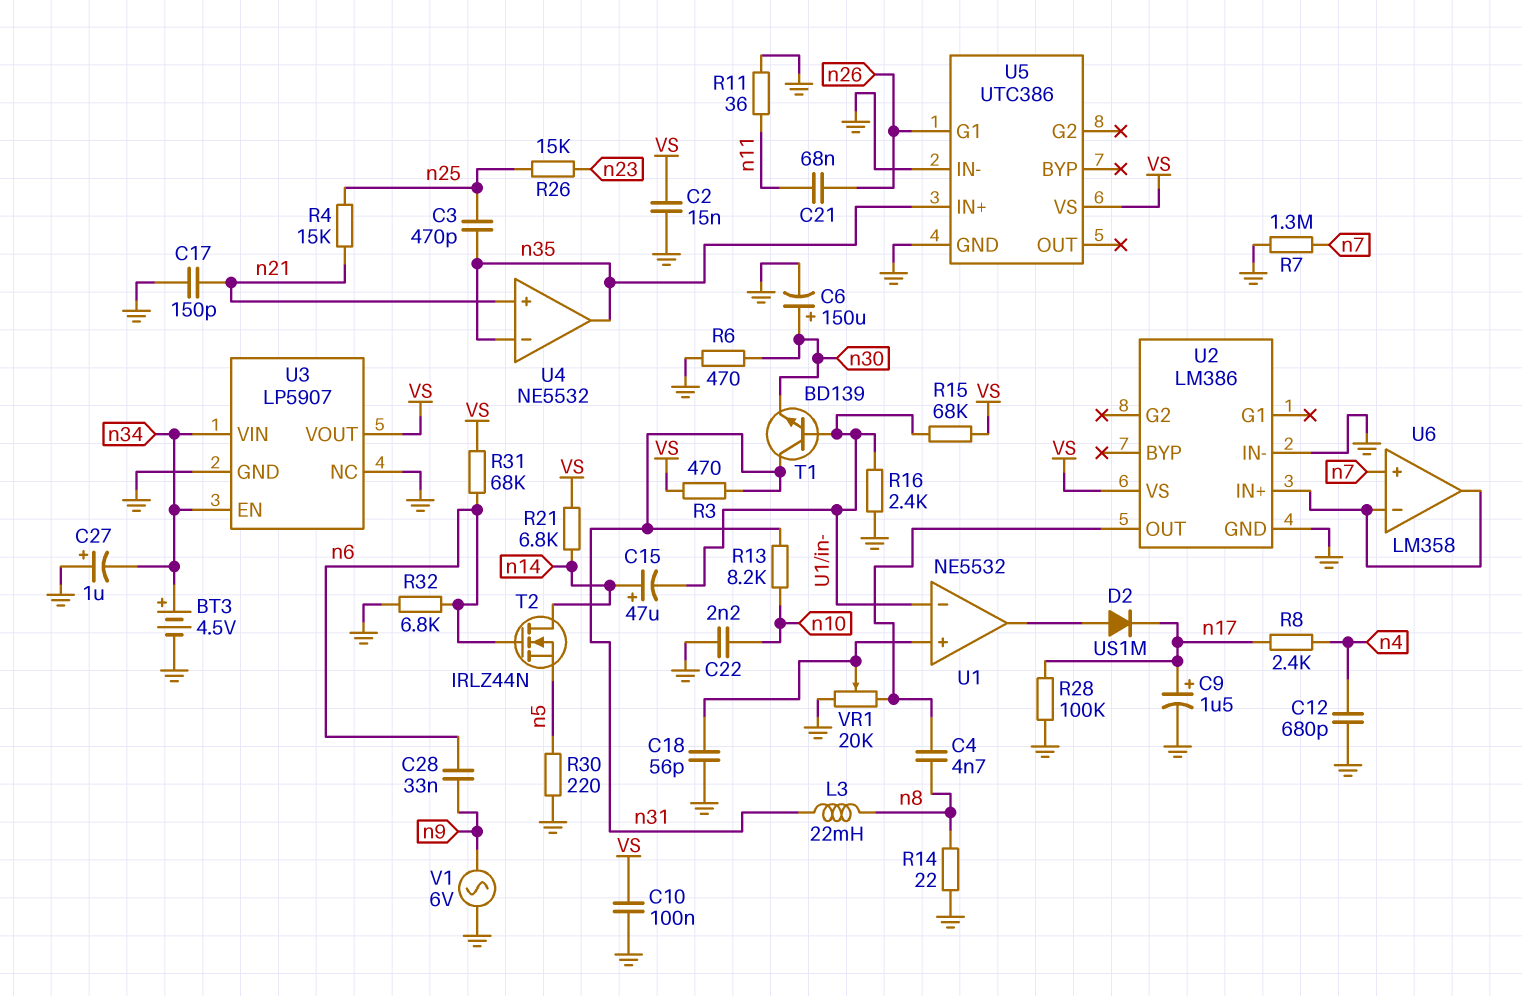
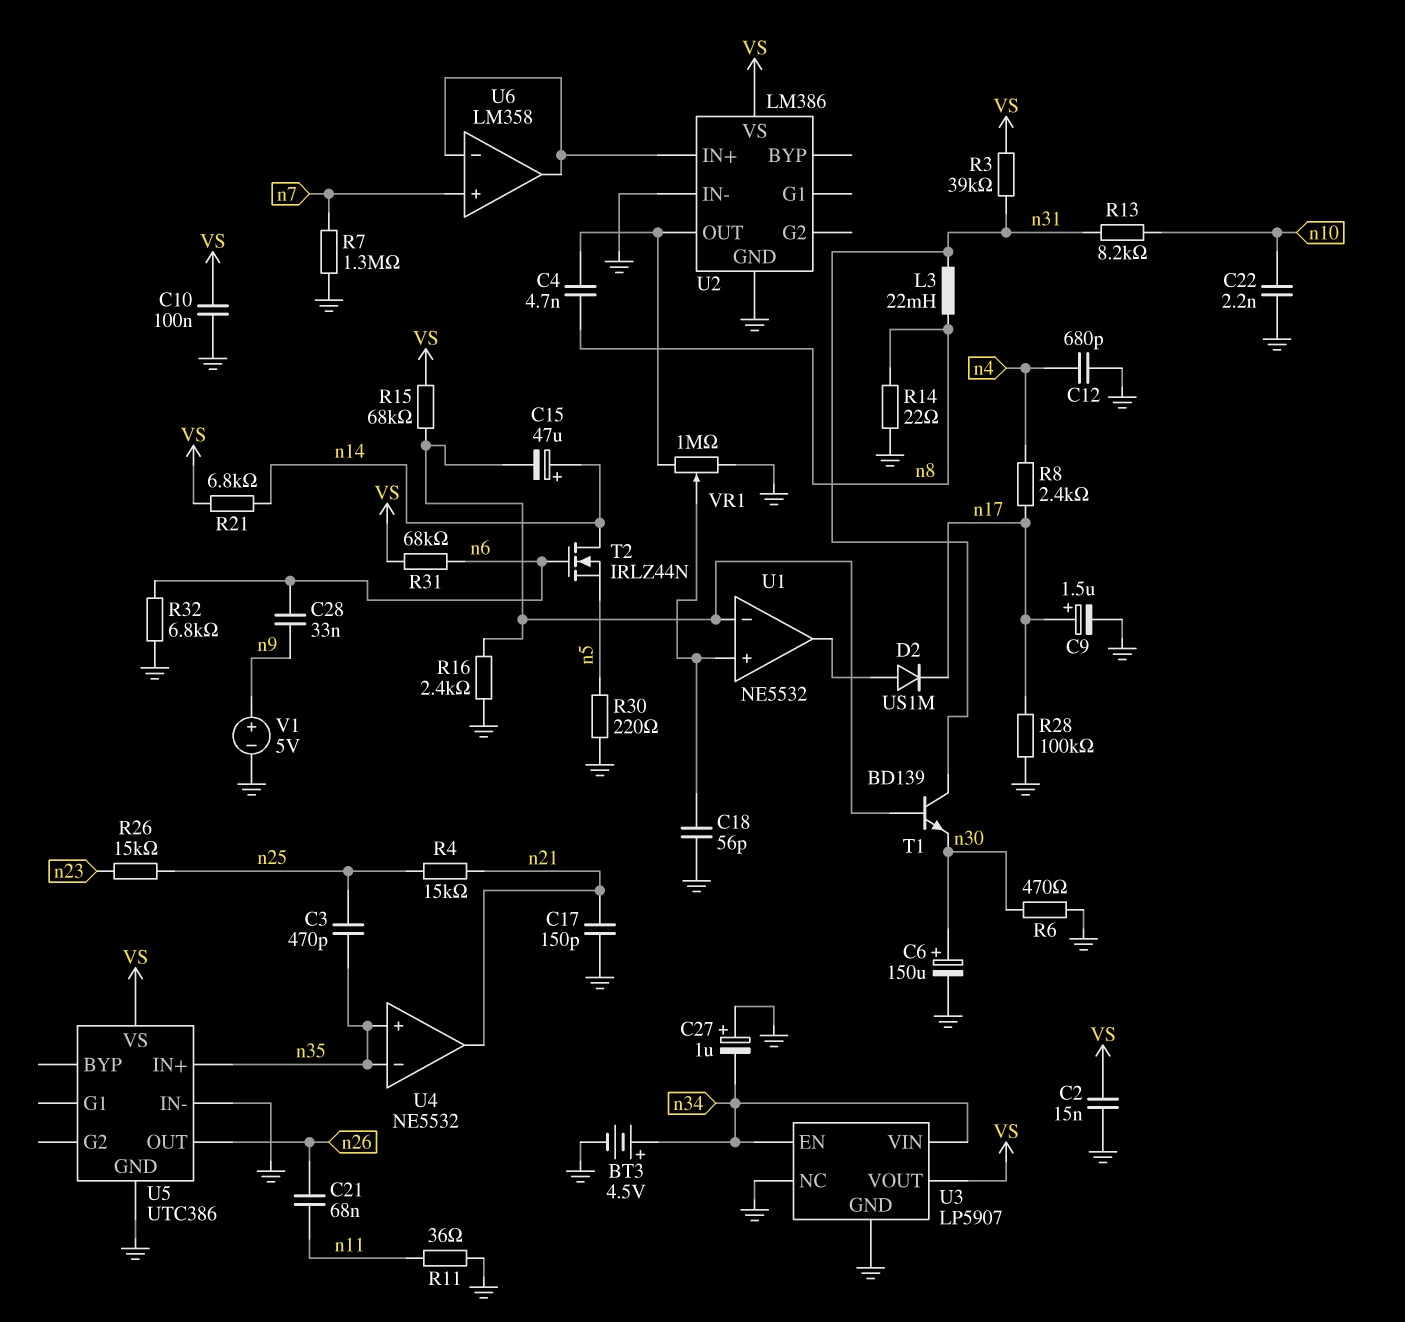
R3: 470 (VS, n31) -> 39k (VS, n31)
U4 pin in+: n21 -> n35
U4 pin out: n35 -> n21
U5 pin G1: n26 -> none
U5 pin OUT: none -> n26
V1: AC 6V (GND, n9) -> 5V (plus n9, minus GND)
VR1: 20k (GND, U2/OUT, wiper U1/in+) -> 1M (GND, U2/OUT, wiper U1/in+)

